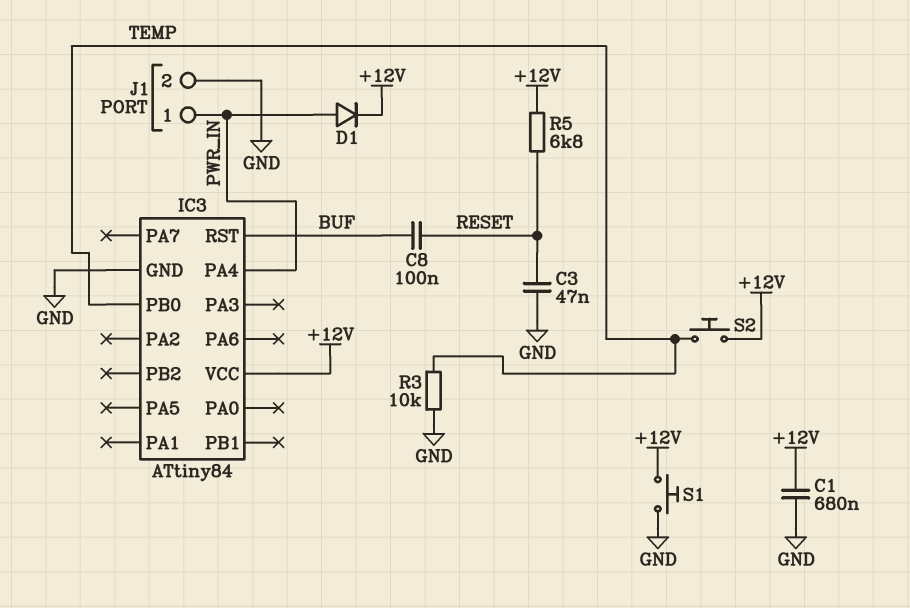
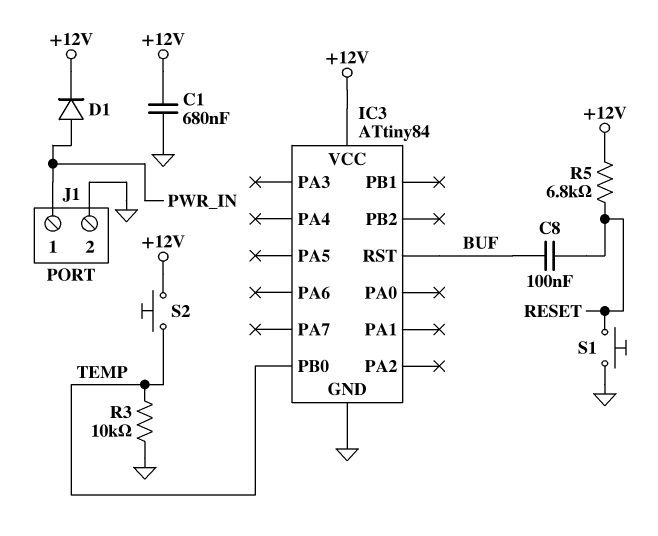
C3: 47nF (GND, RESET) -> none
IC3 pin PA4: PWR_IN -> none
S1: button (+12V, GND) -> button (GND, RESET)

